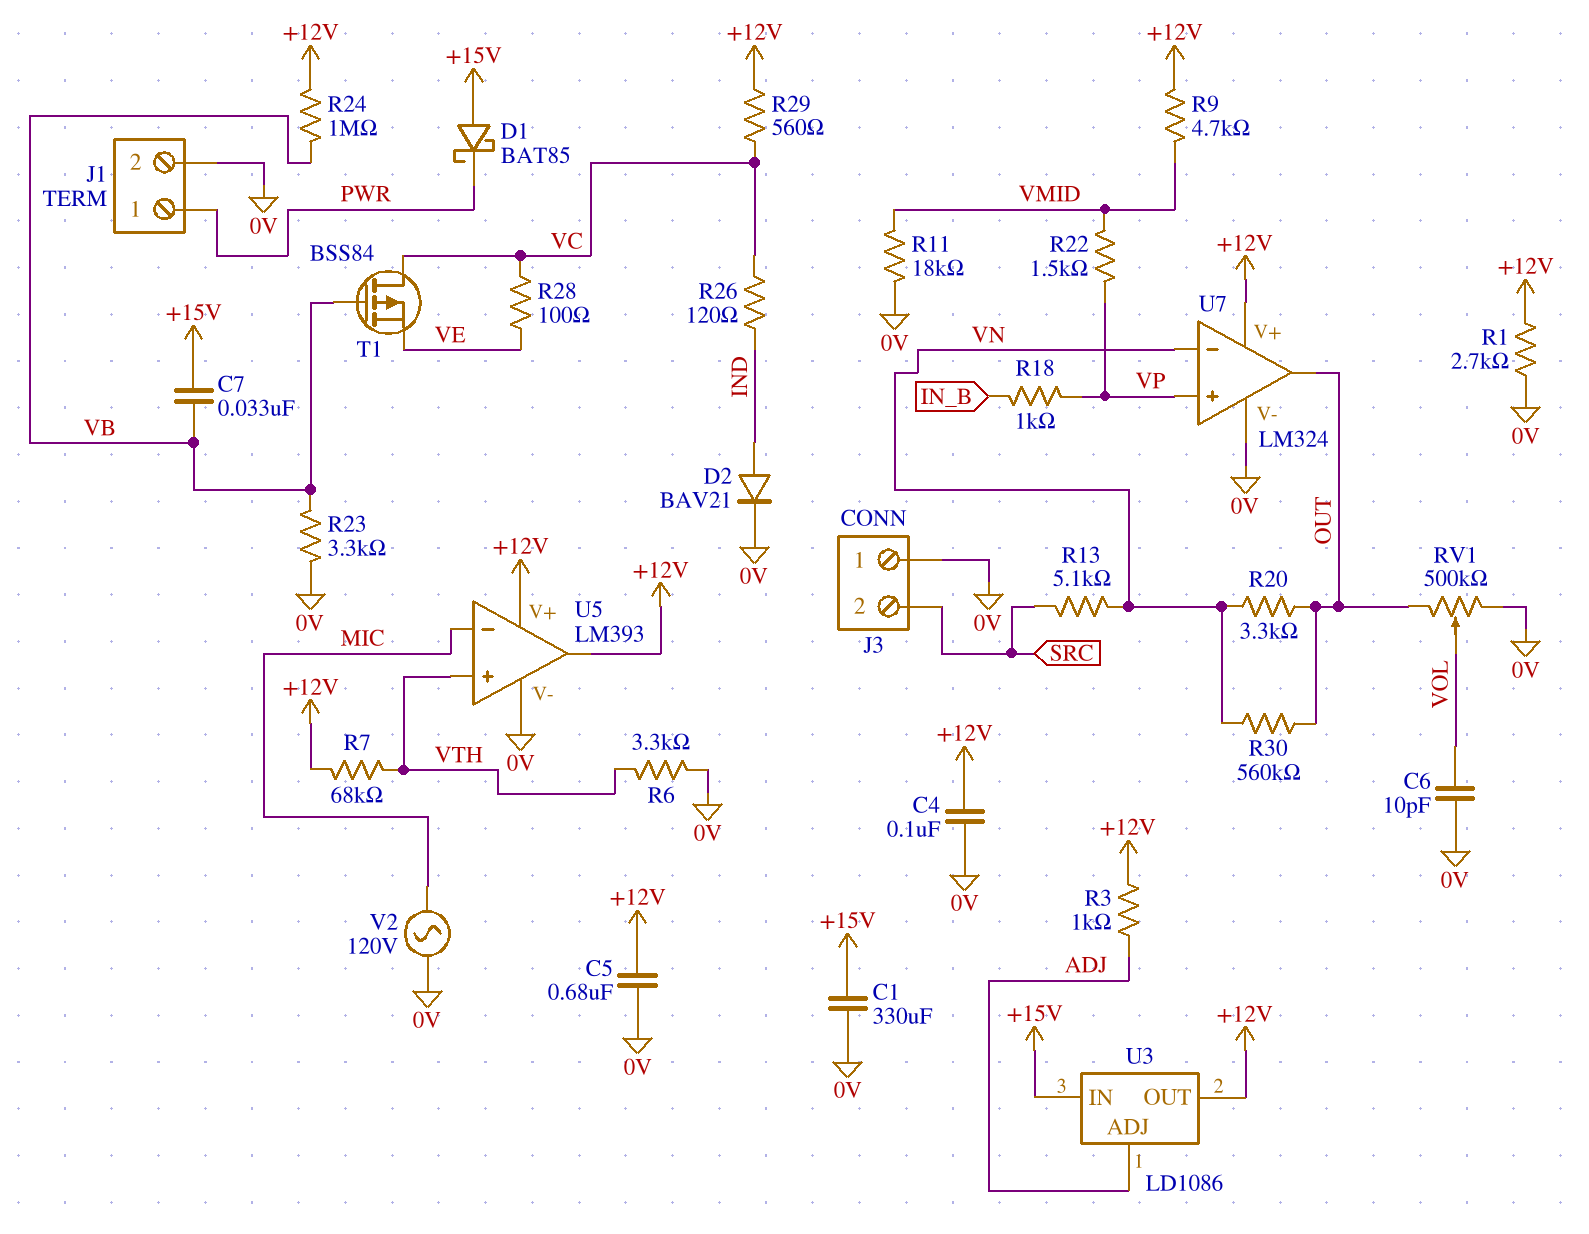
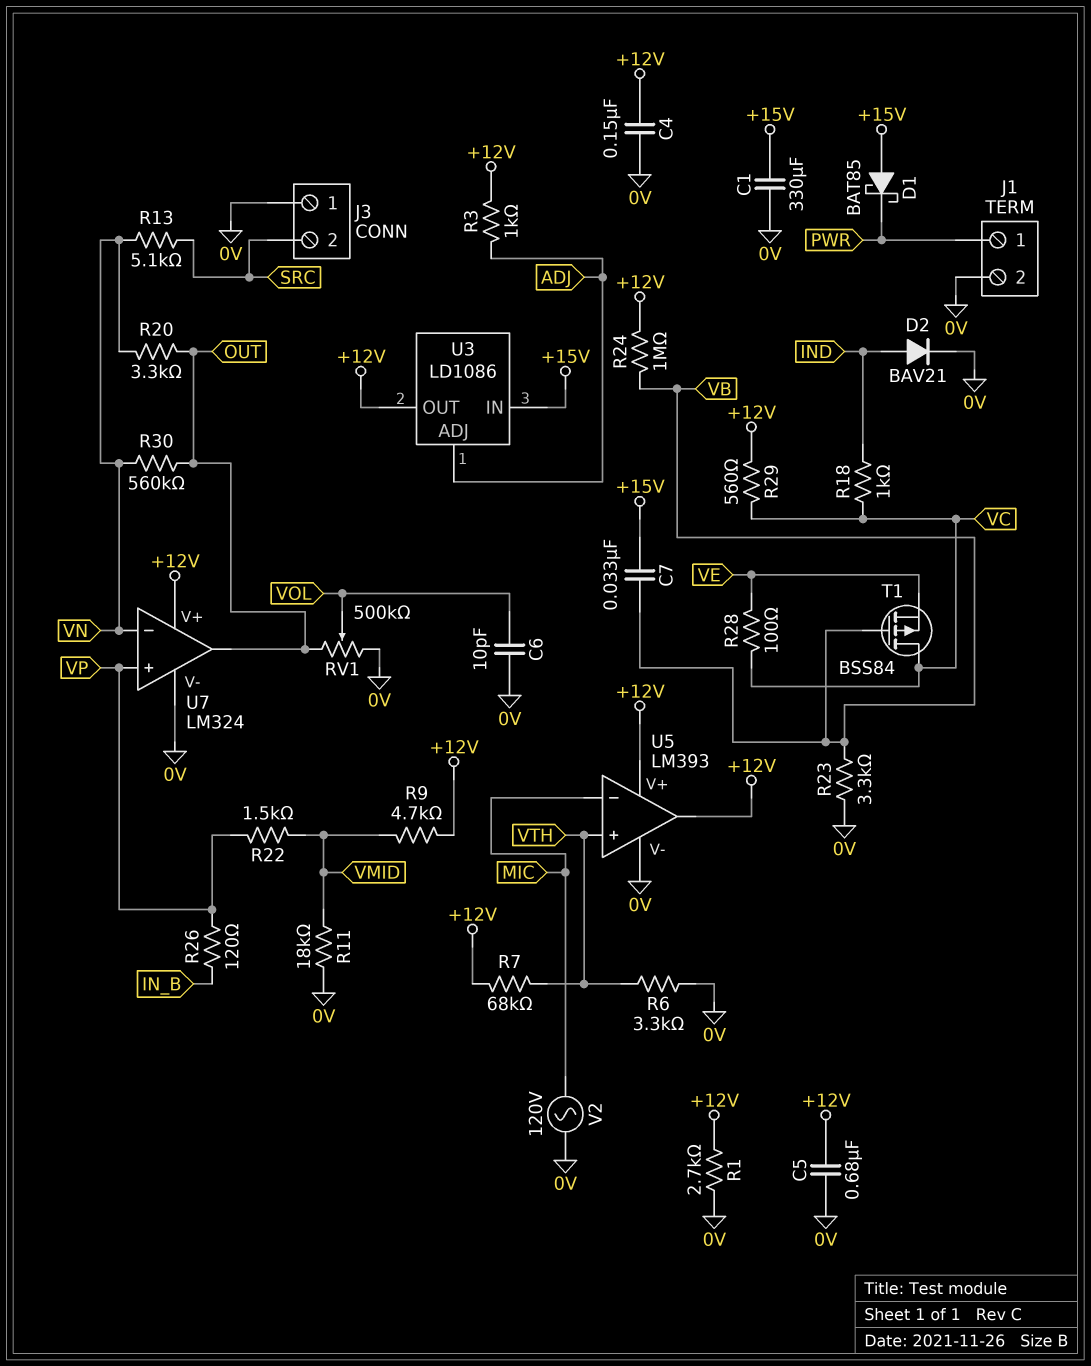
C4: 100nF (+12V, 0V) -> 150nF (+12V, 0V)
R18: 1k (IN_B, VP) -> 1k (IND, VC)
R26: 120 (IND, VC) -> 120 (IN_B, VP)

